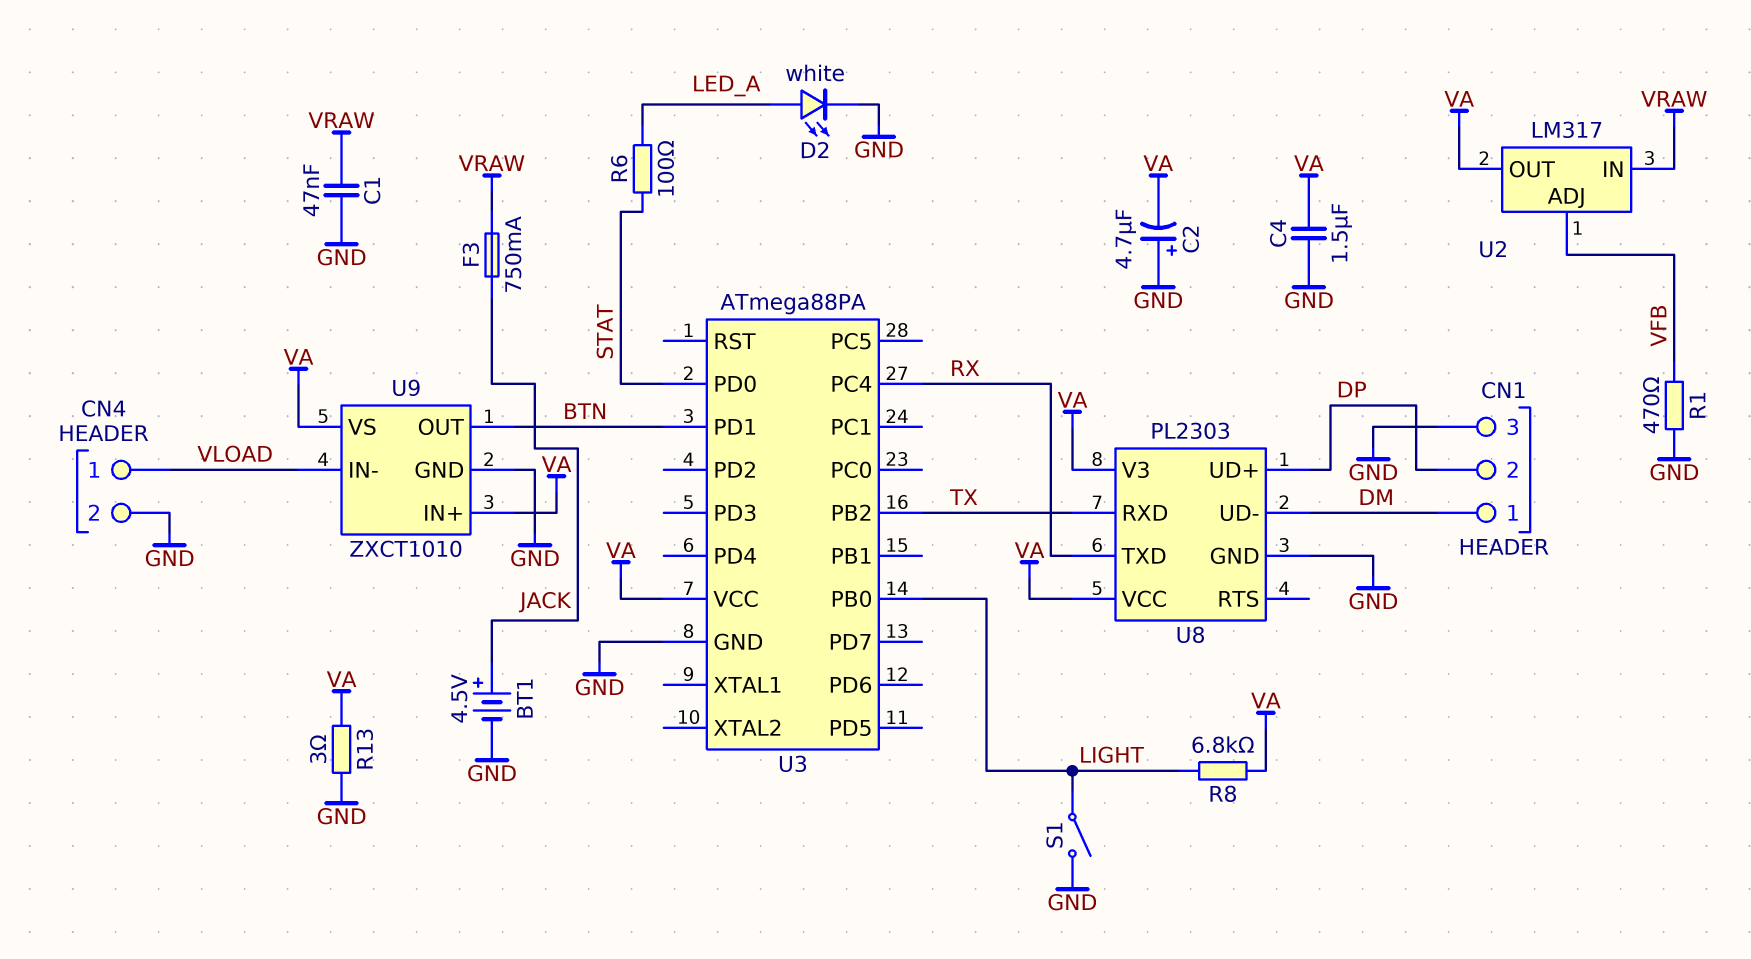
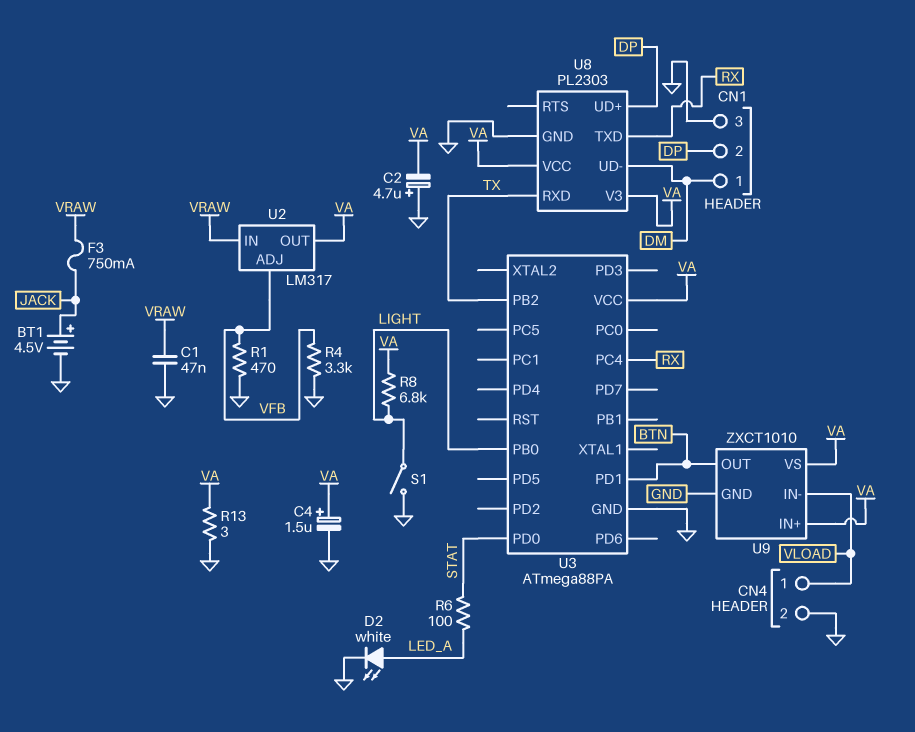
C4: 1.5uF (GND, VA) -> 1.5uF (plus VA, minus GND)
R4: none -> 3.3k (GND, VFB)

